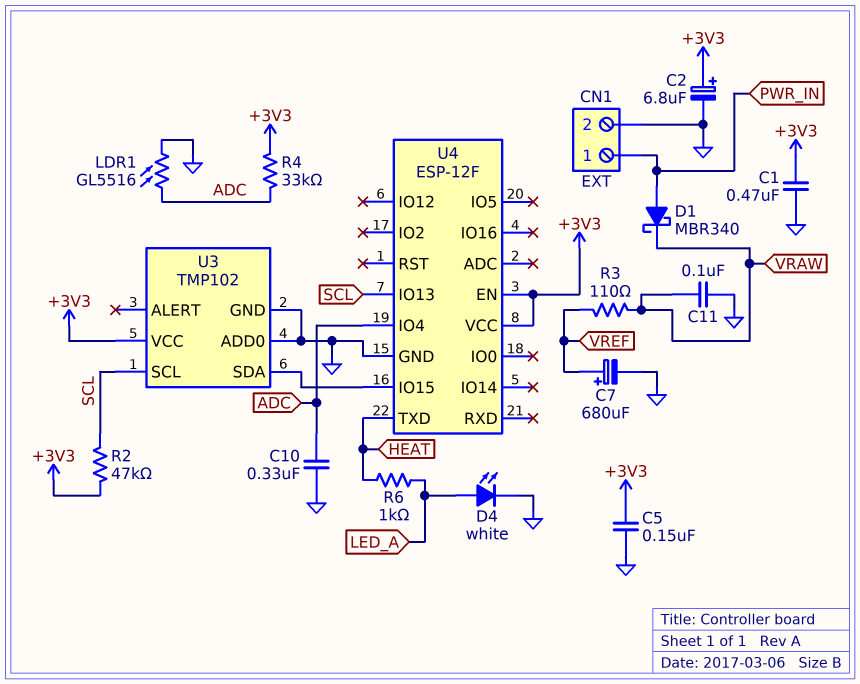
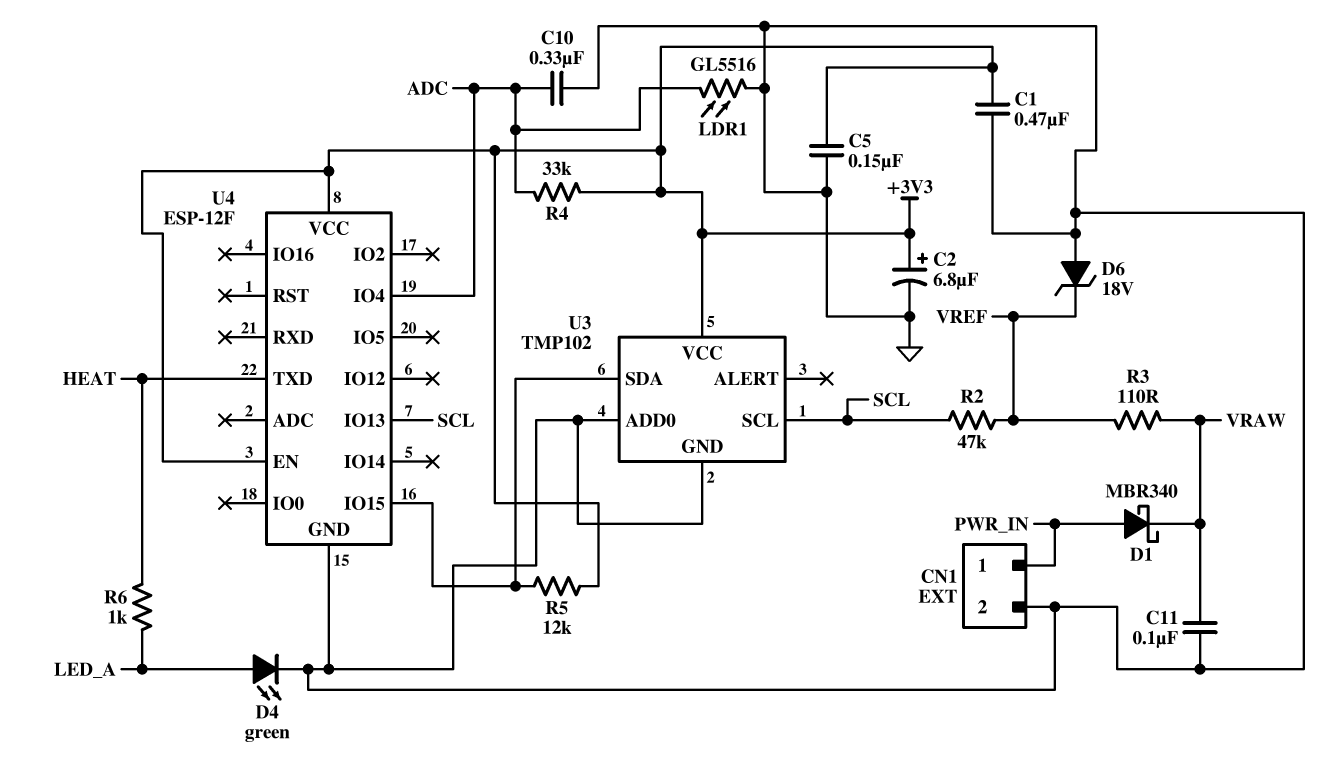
C7: 680uF (plus VREF, minus GND) -> none
D4: LED white (A LED_A, K GND) -> LED green (A LED_A, K GND)
D6: none -> zener 18V (A GND, K VREF)
R2: 47k (+3V3, SCL) -> 47k (SCL, VREF)
R5: none -> 12k (+3V3, U3/SDA)

